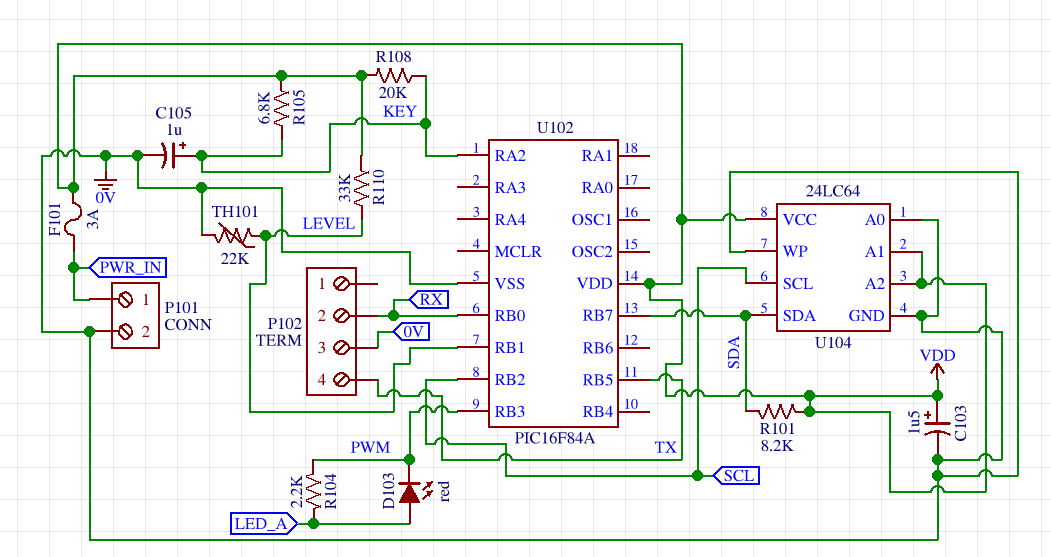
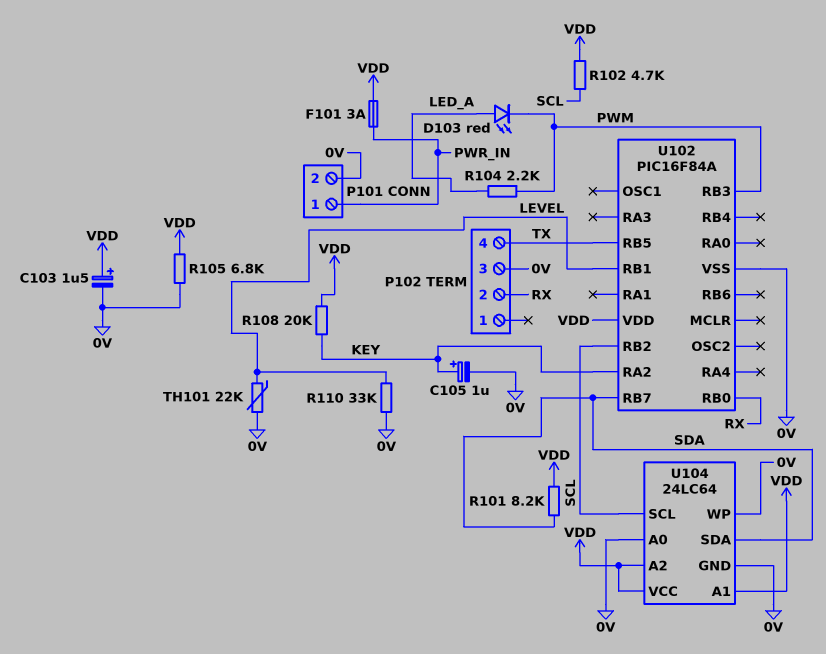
R102: none -> 4.7k (SCL, VDD)
R105: 6.8k (KEY, VDD) -> 6.8k (0V, VDD)
R110: 33k (LEVEL, VDD) -> 33k (0V, LEVEL)

